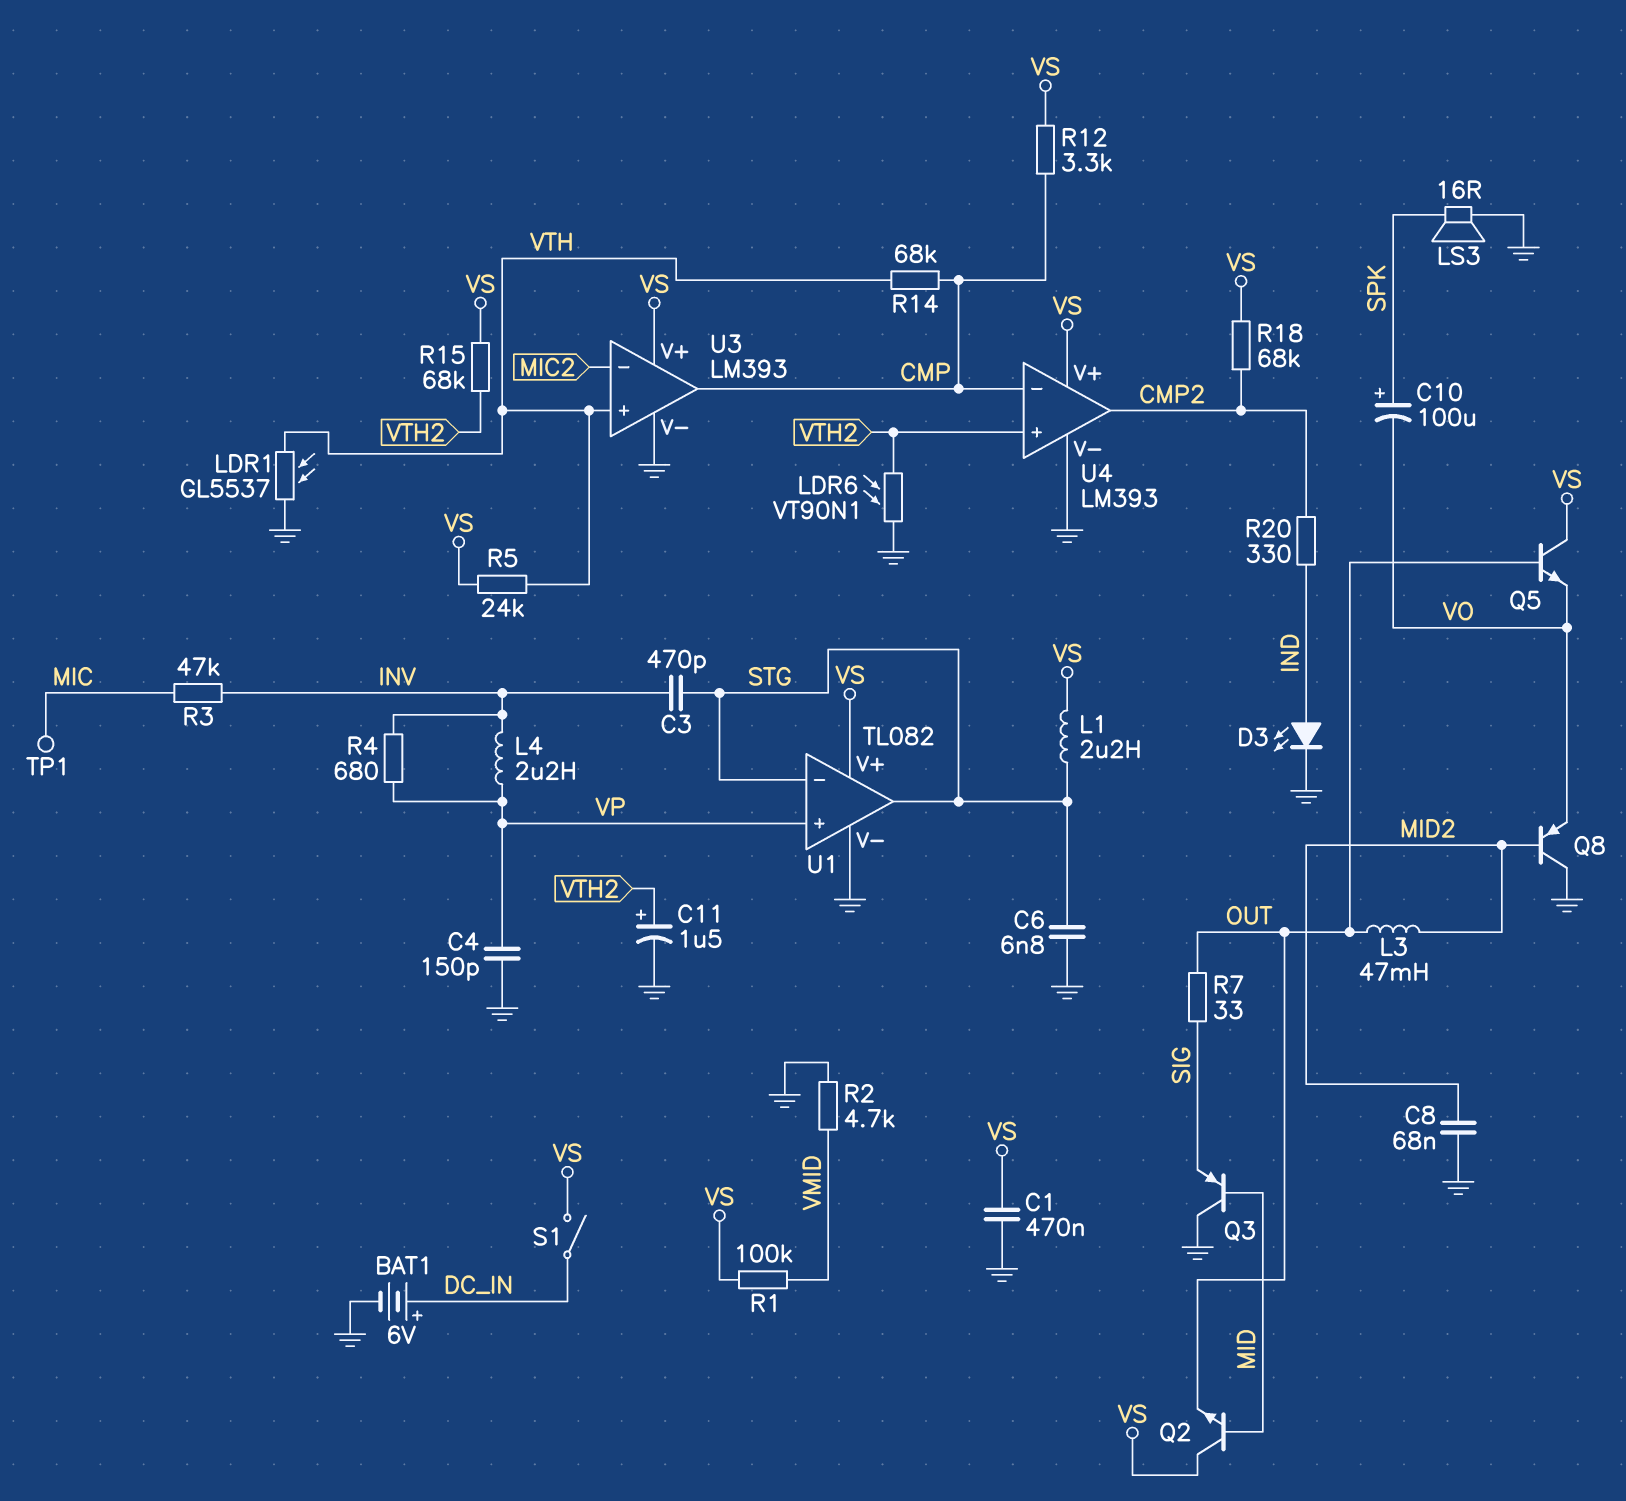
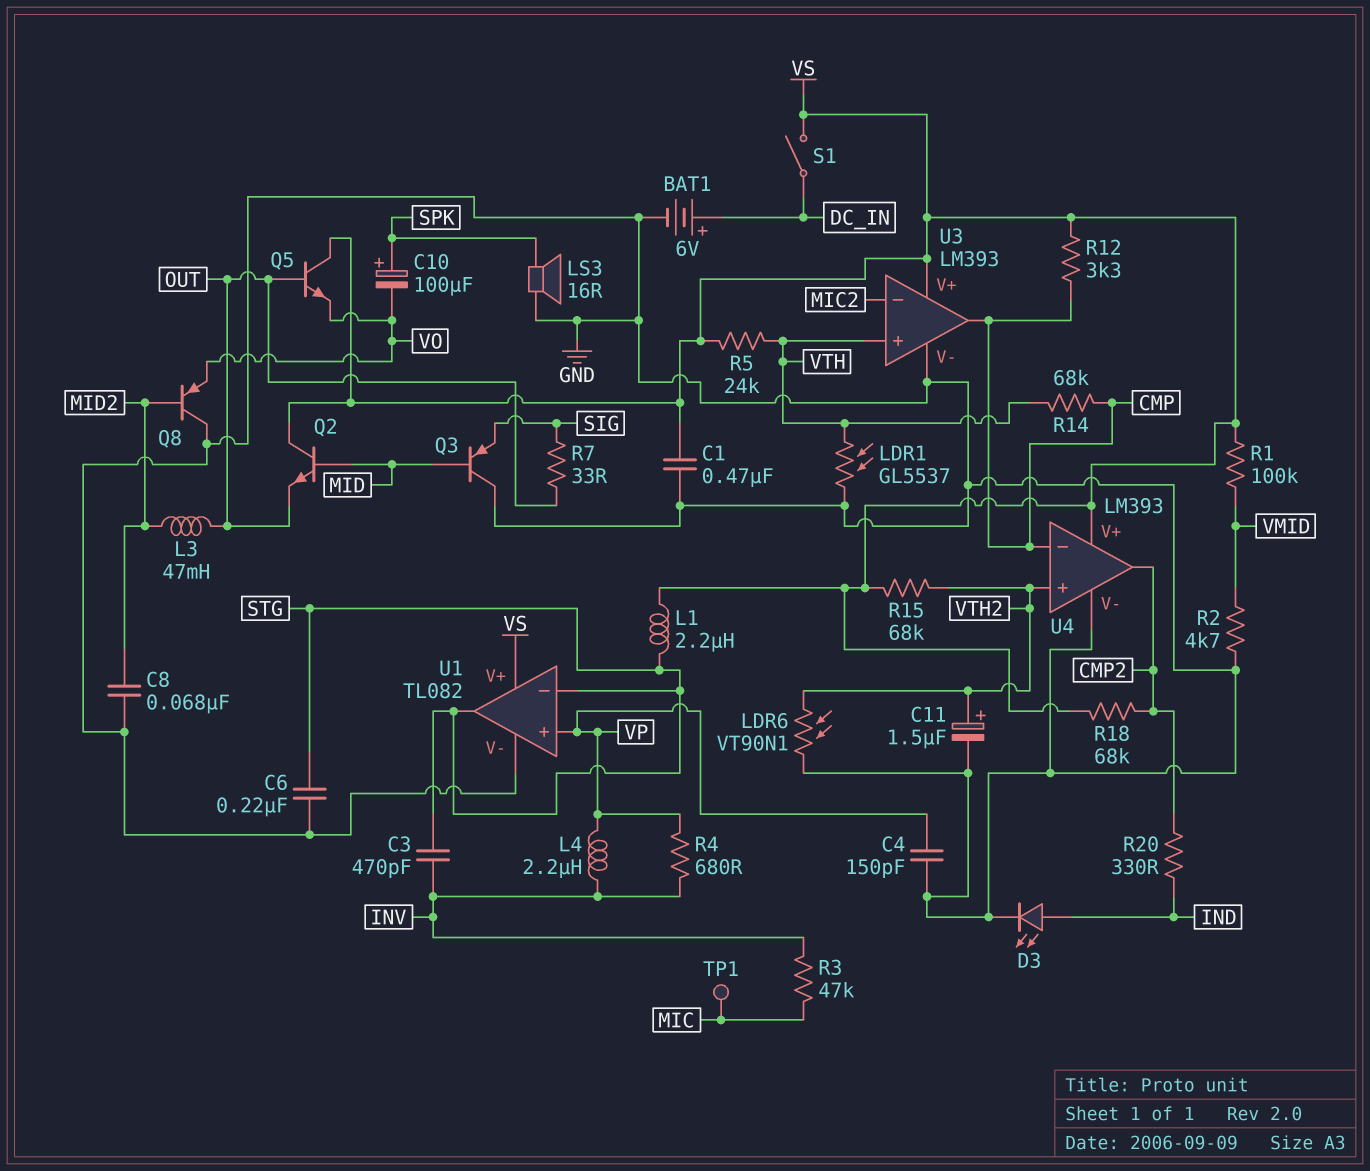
C6: 6.8nF (GND, STG) -> 220nF (GND, STG)

